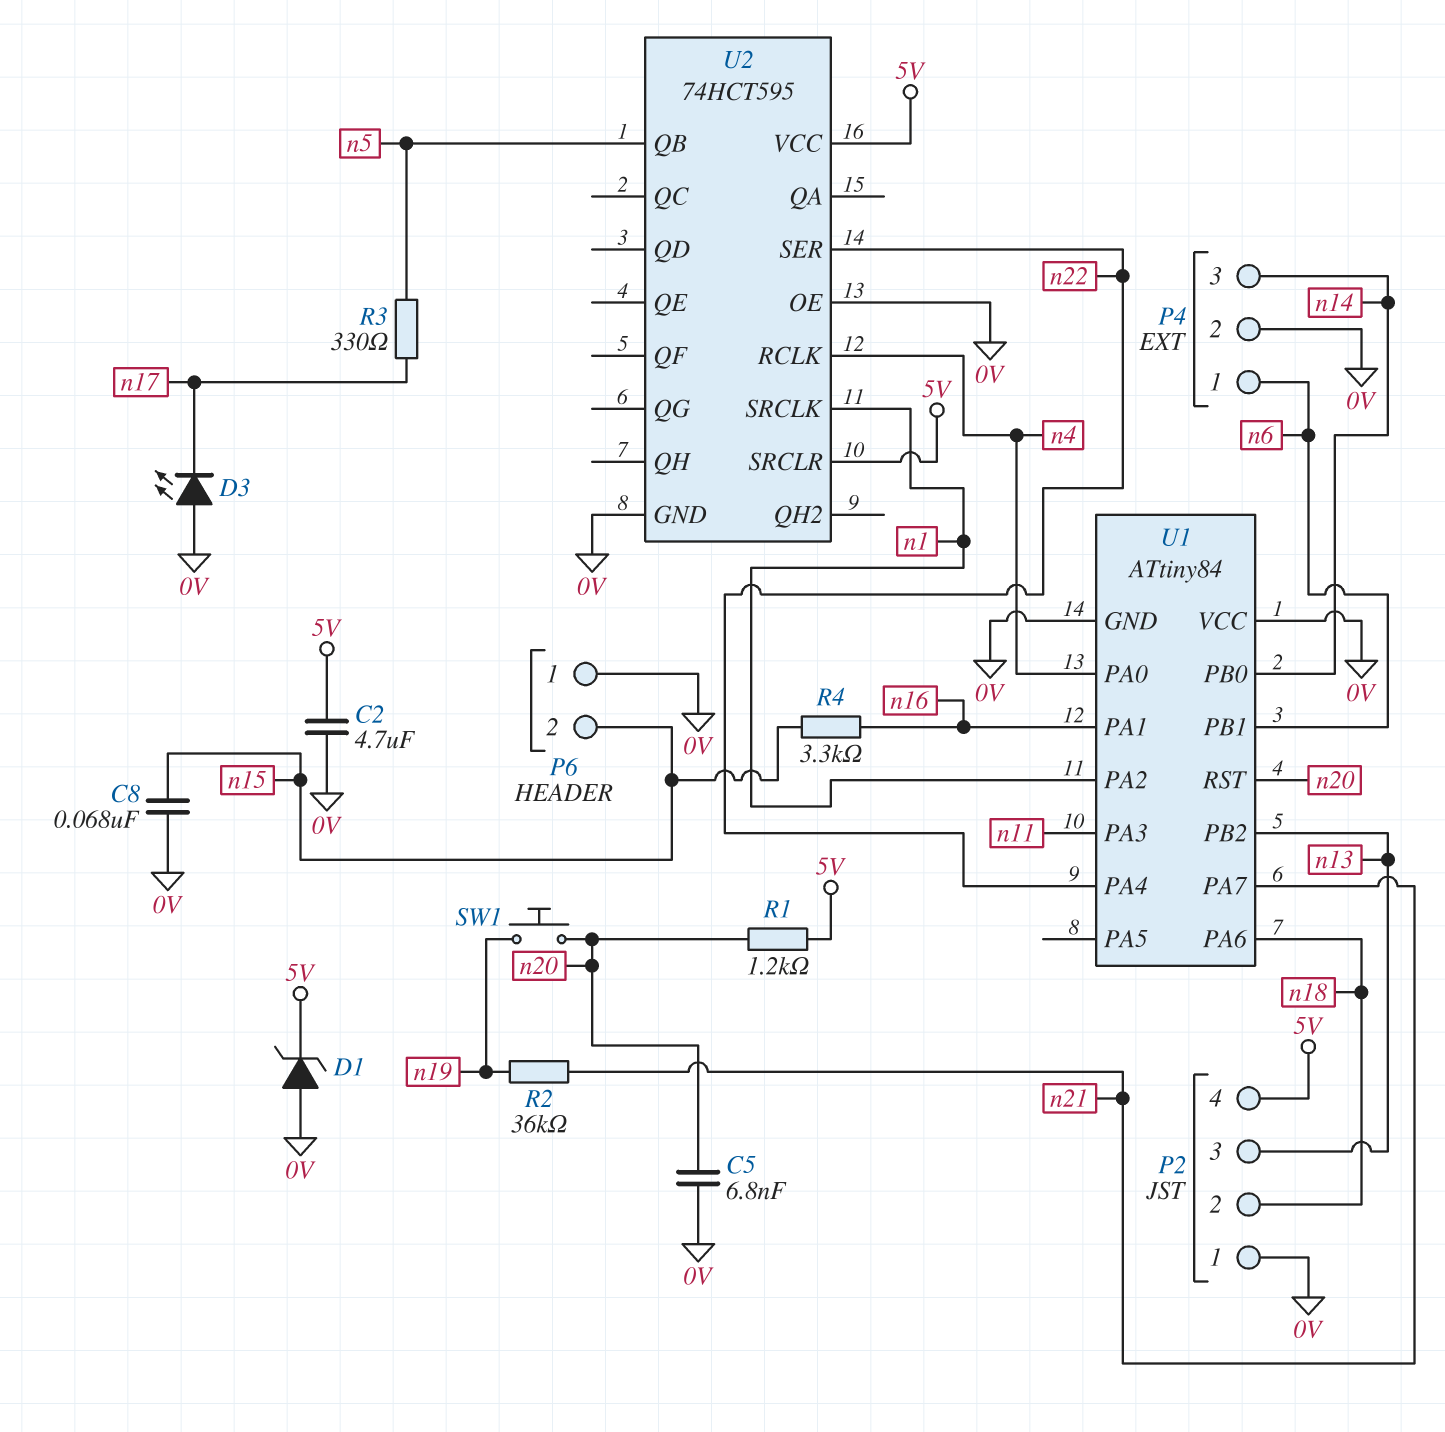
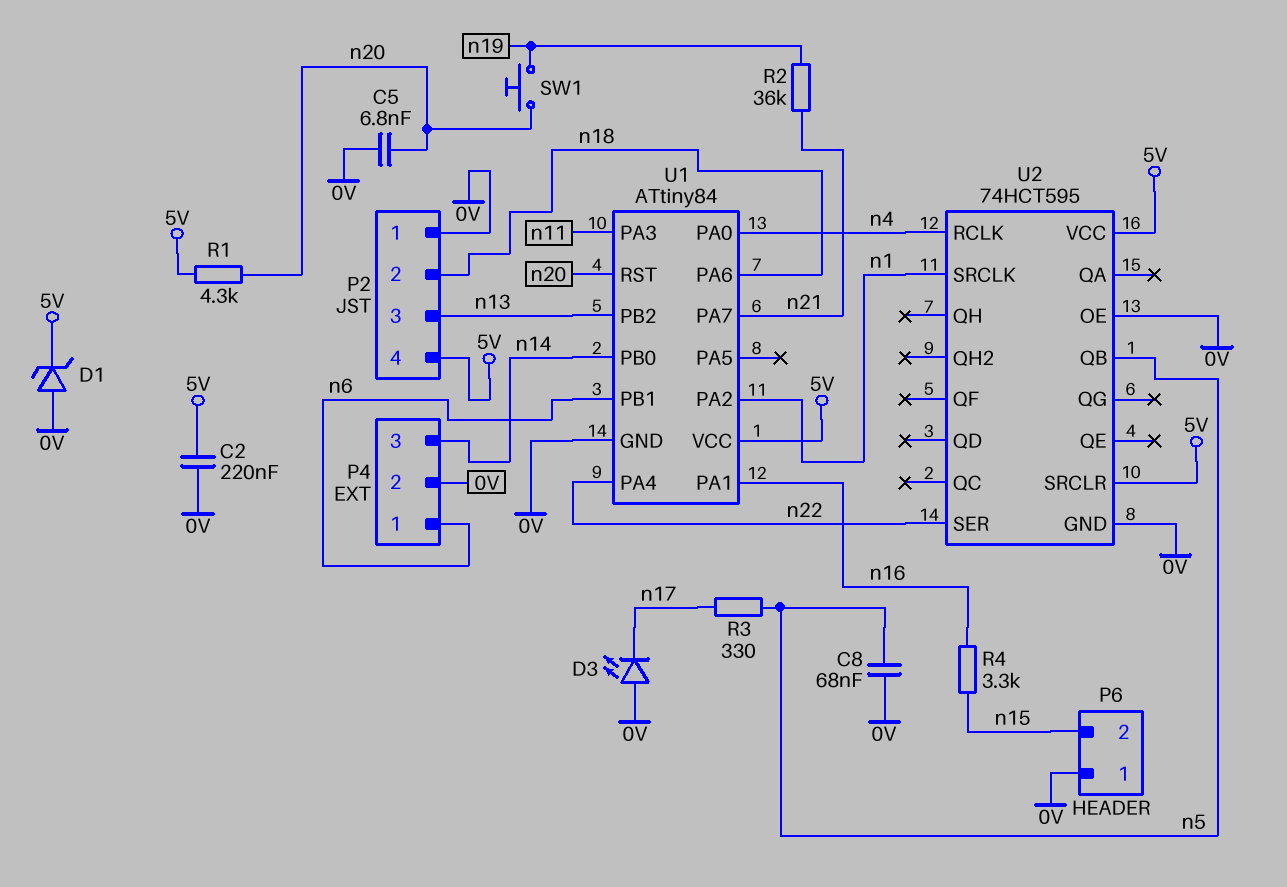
C2: 4.7uF (0V, 5V) -> 220nF (0V, 5V)
C8: 68nF (0V, n15) -> 68nF (0V, n5)
R1: 1.2k (5V, n20) -> 4.3k (5V, n20)
U1 pin VCC: 0V -> 5V

